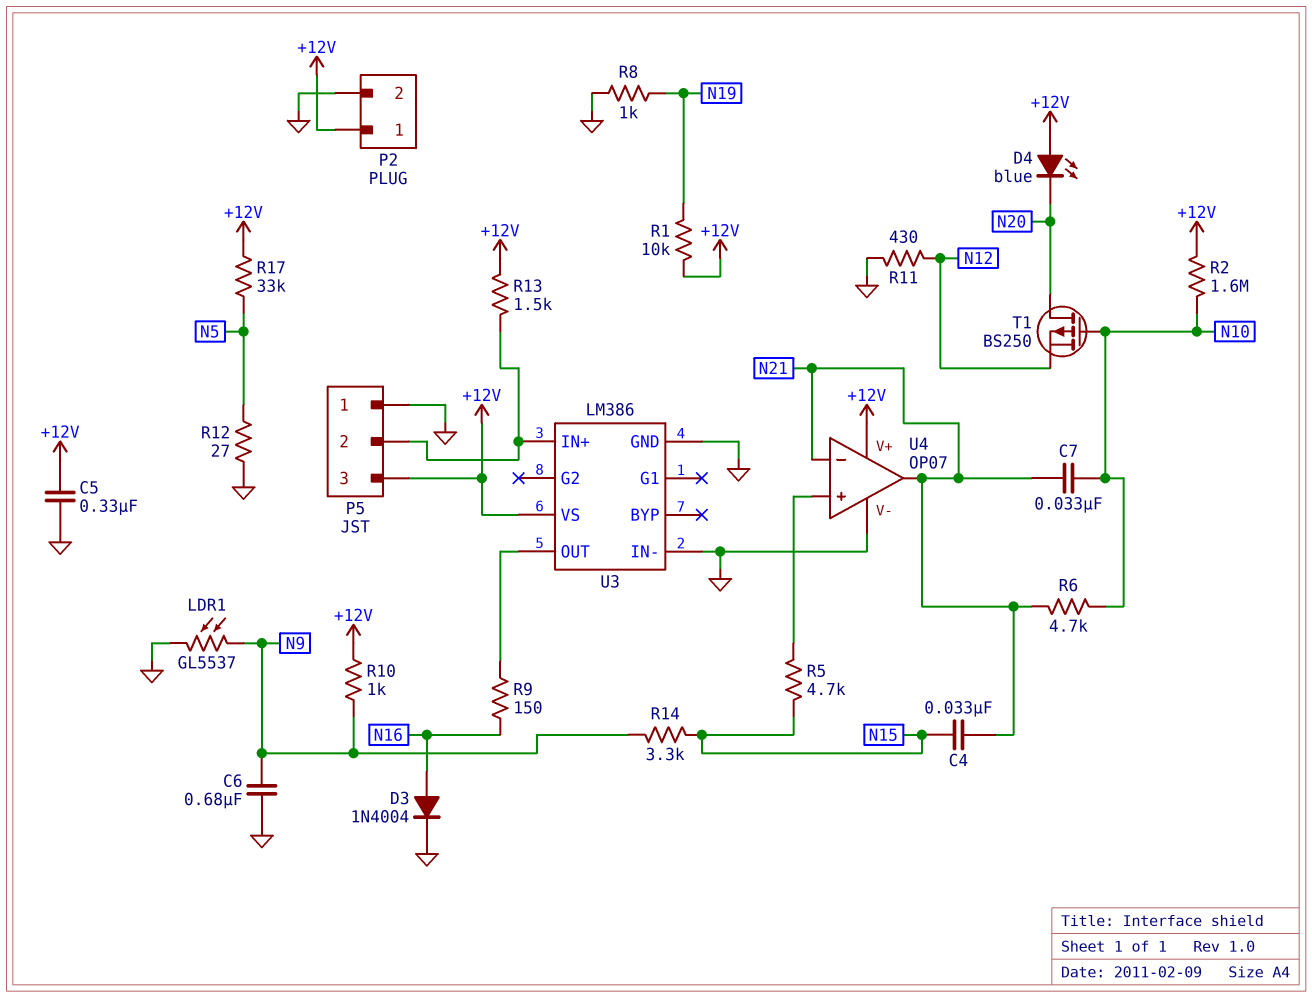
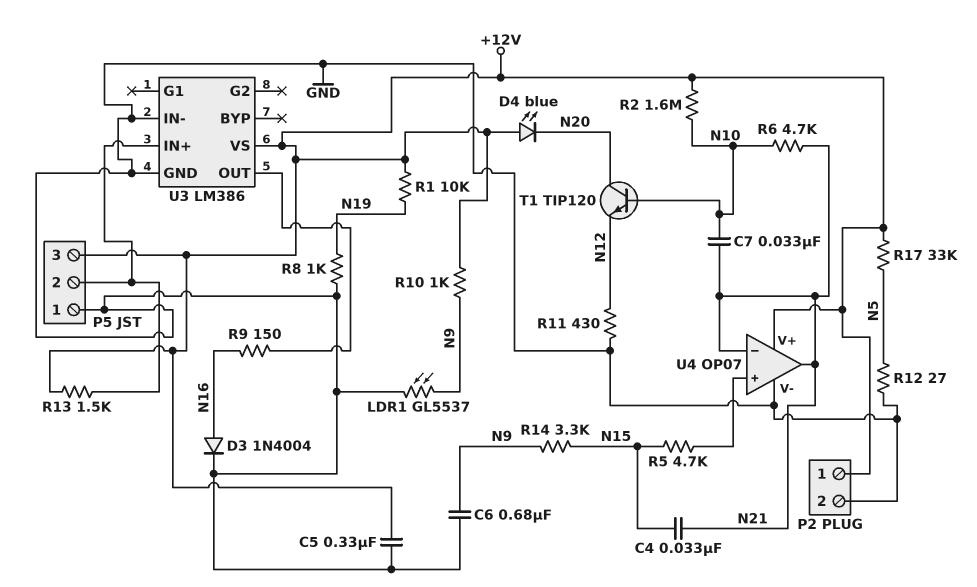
T1: PMOS BS250 (G N10, D N20, S N12) -> NPN TIP120 (B N10, C N20, E N12)

